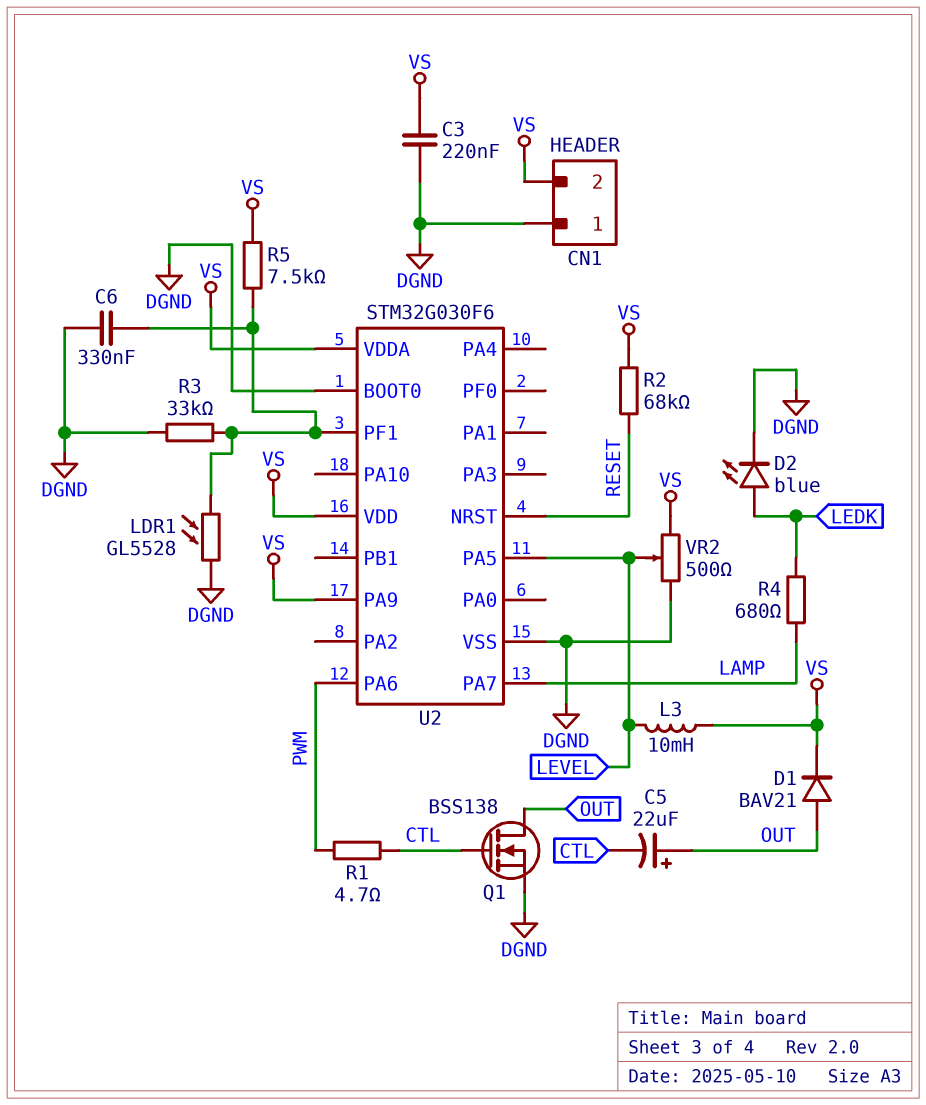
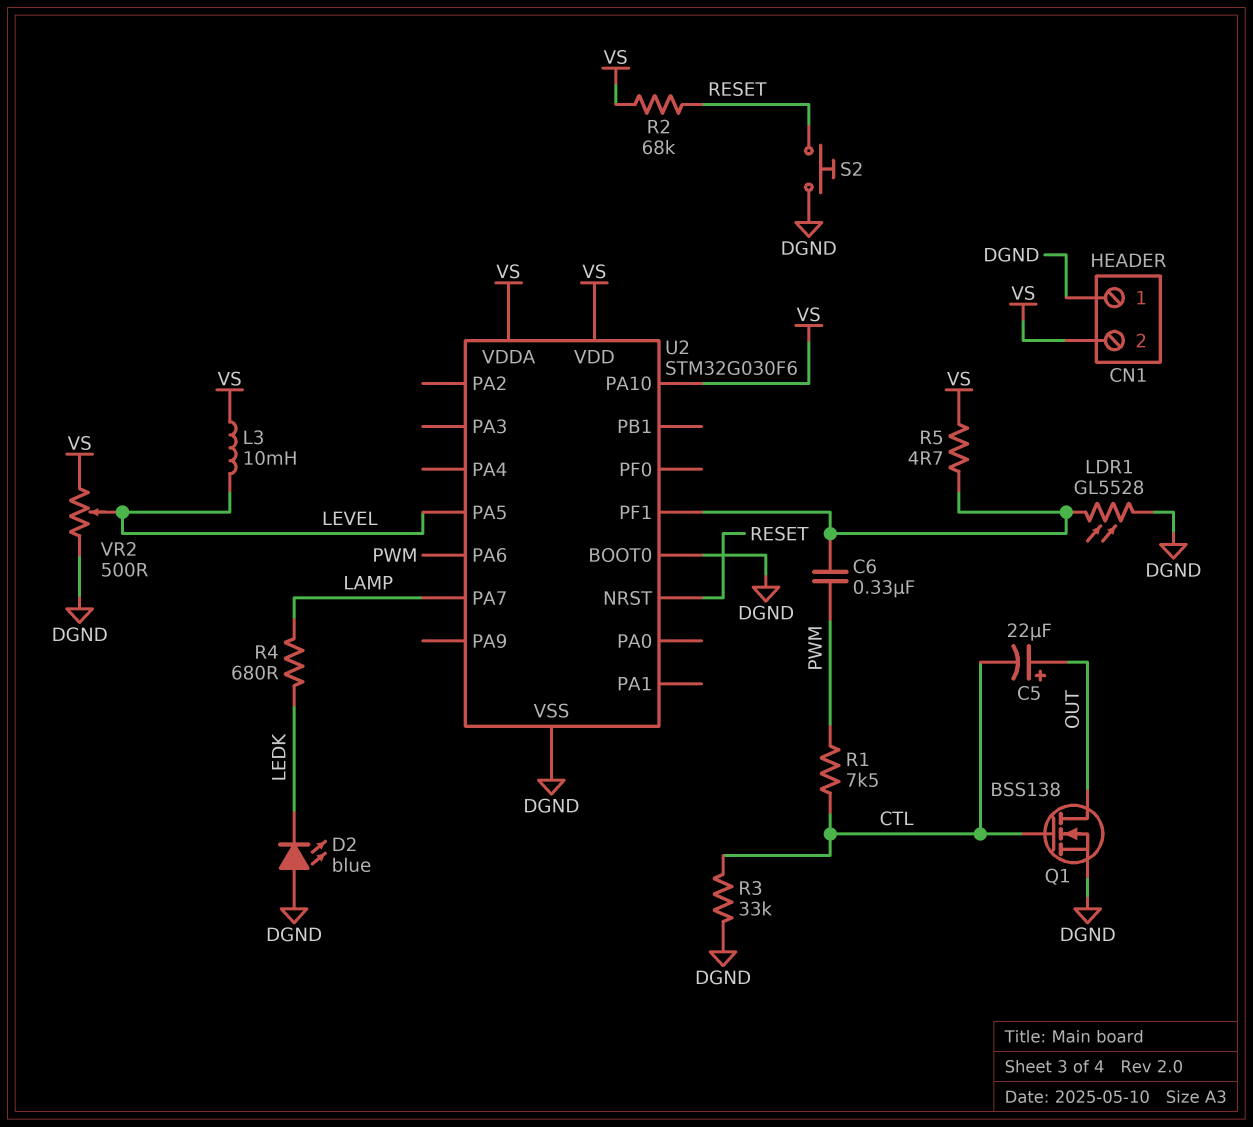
C3: 220nF (DGND, VS) -> none
C6: 330nF (DGND, U2/PF1) -> 330nF (PWM, U2/PF1)
D1: diode BAV21 (A OUT, K VS) -> none
D2: LED blue (A LEDK, K DGND) -> LED blue (A DGND, K LEDK)
R1: 4.7 (CTL, PWM) -> 7.5k (CTL, PWM)
R3: 33k (DGND, U2/PF1) -> 33k (CTL, DGND)
R5: 7.5k (U2/PF1, VS) -> 4.7 (U2/PF1, VS)
S2: none -> button (DGND, RESET)
U2 pin PA9: VS -> none
U2 pin PA10: none -> VS

